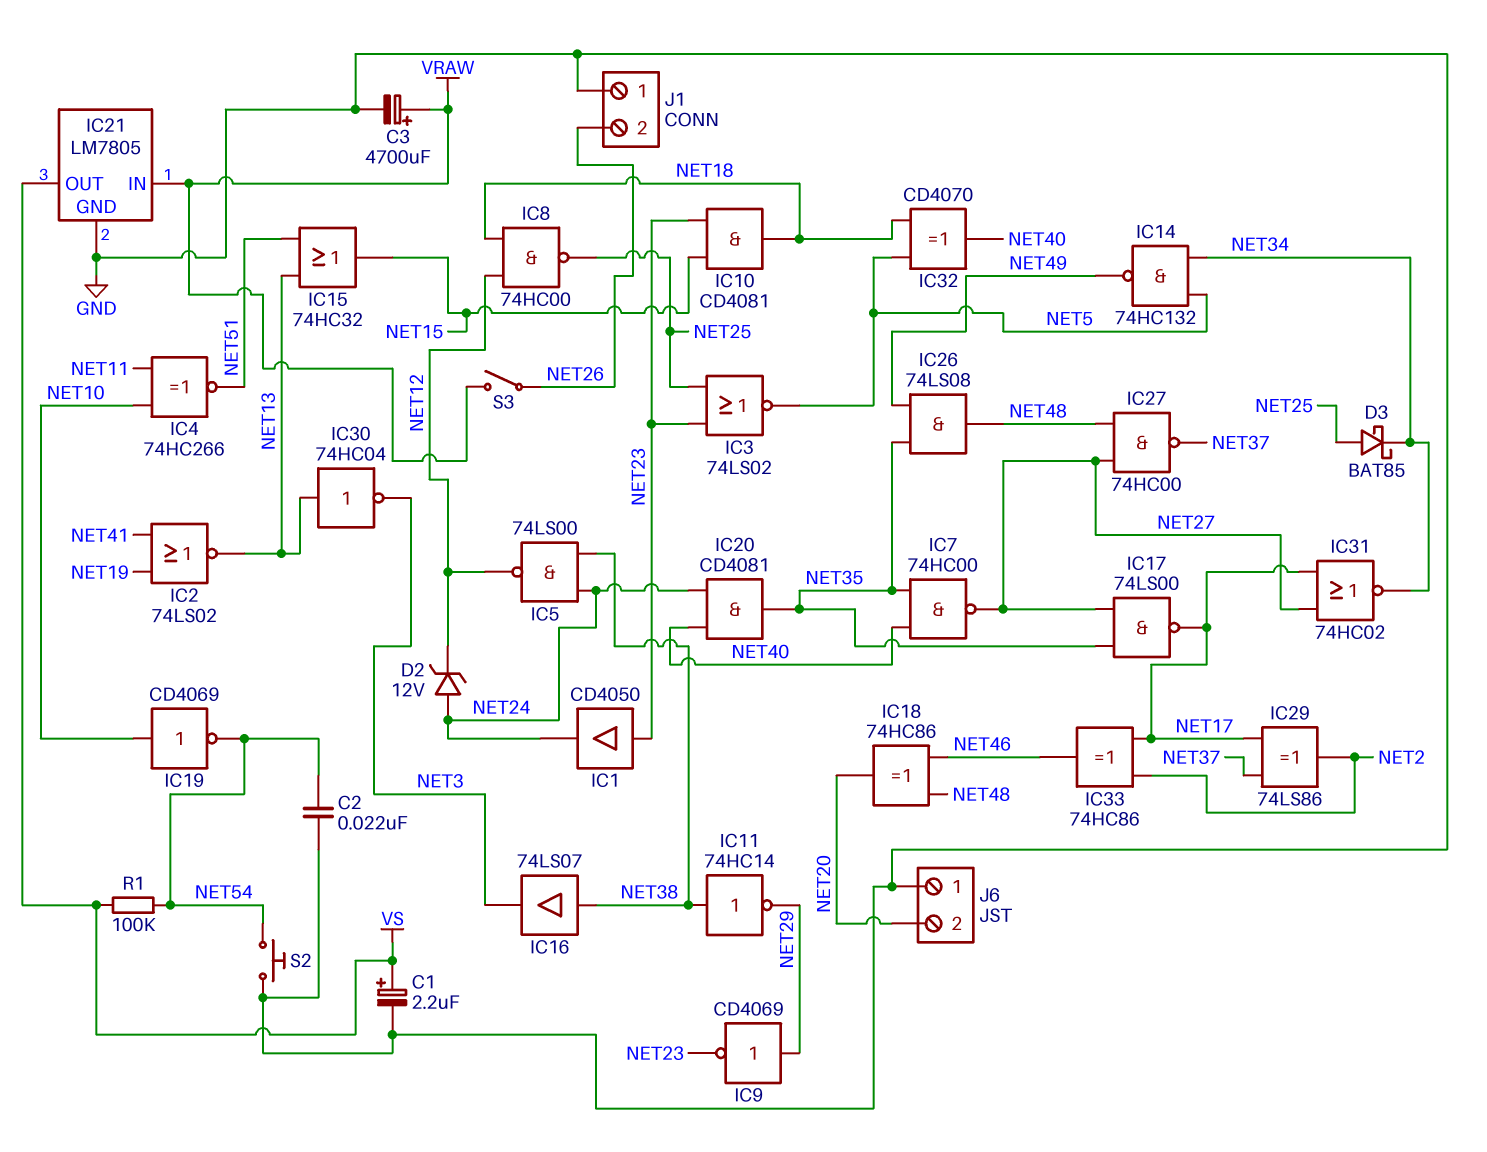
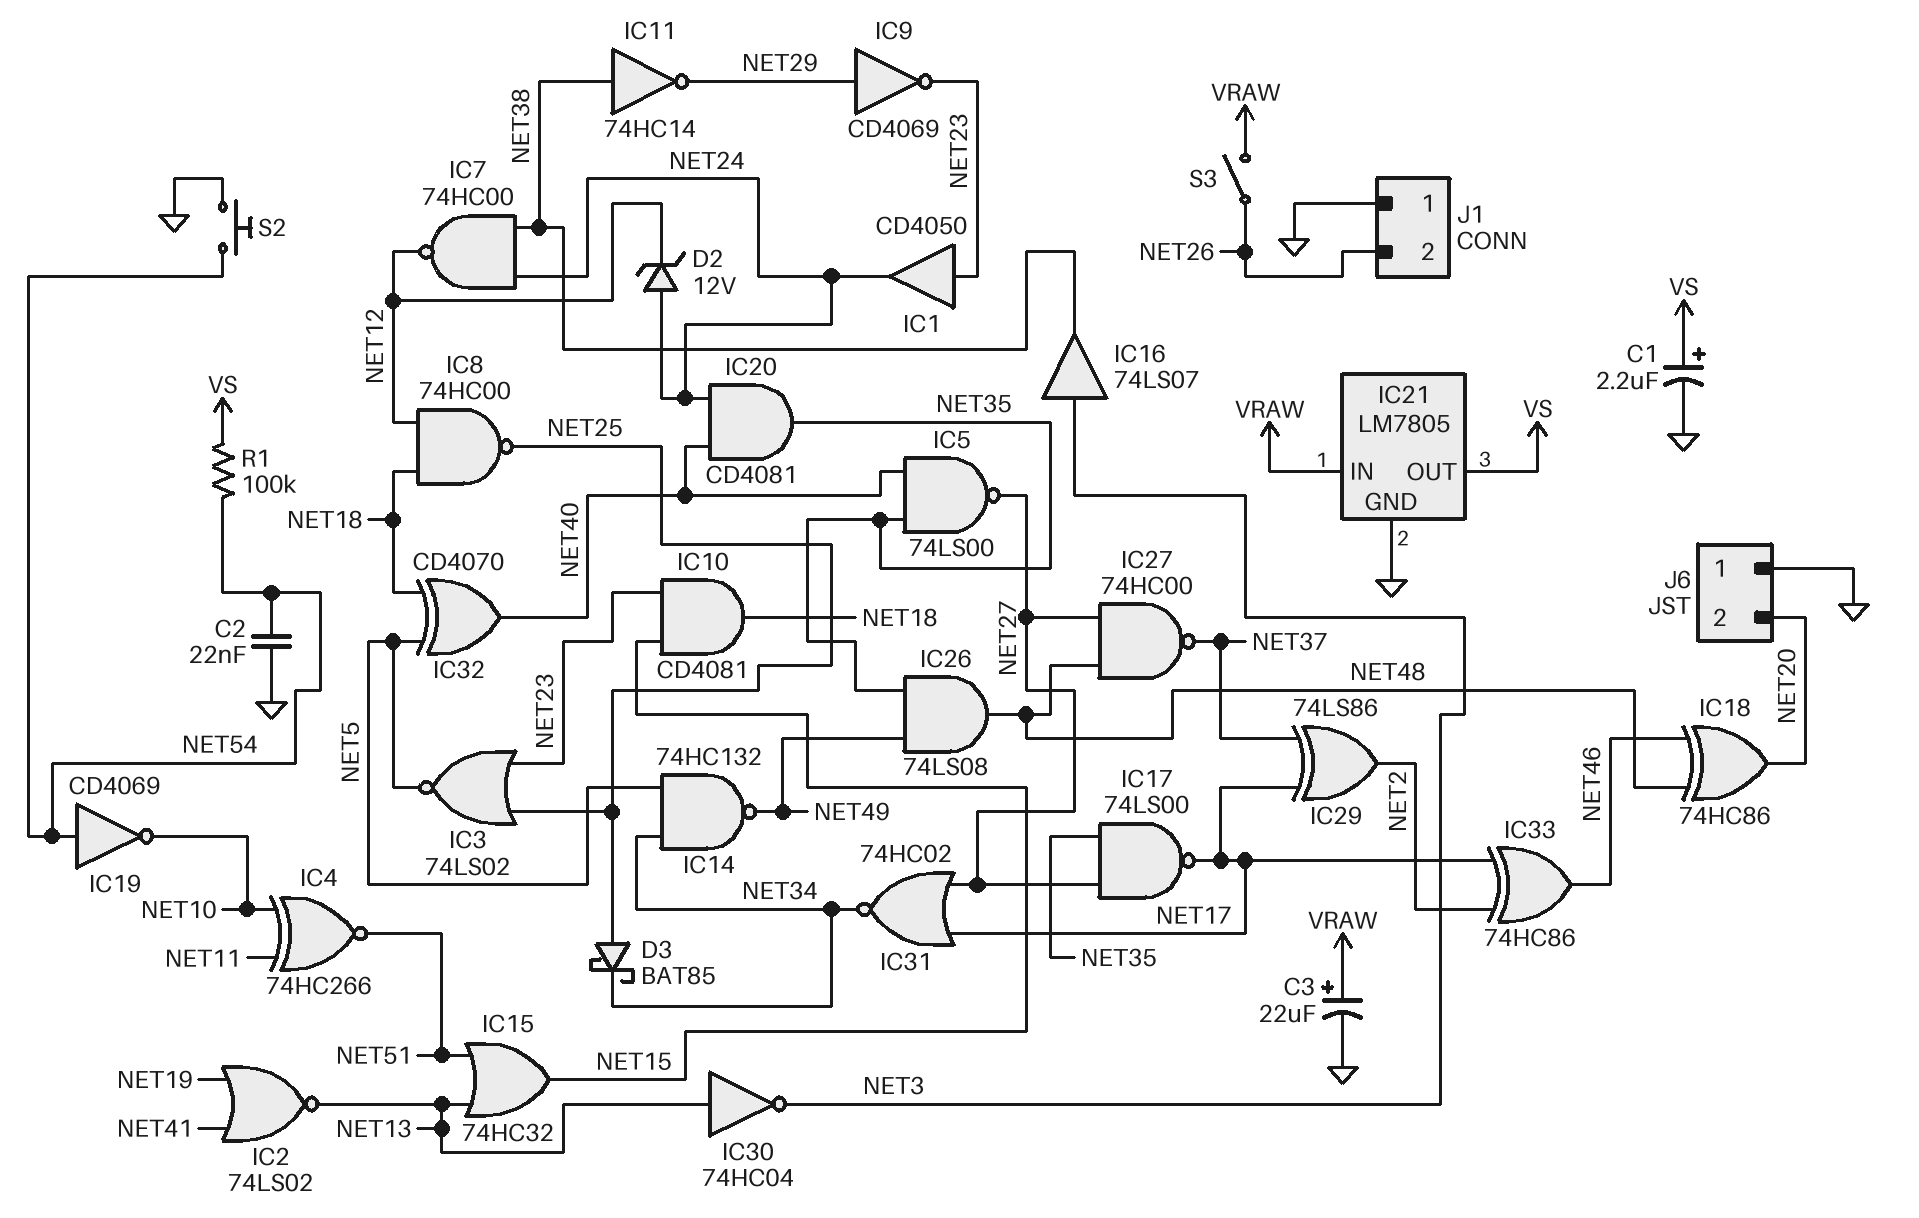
C3: 4700uF (plus VRAW, minus GND) -> 22uF (plus VRAW, minus GND)
IC5: NAND 74LS00 (in NET24, in NET38, out NET12) -> NAND 74LS00 (in NET35, in NET40, out NET27)
IC7: NAND 74HC00 (in NET35, in NET40, out NET27) -> NAND 74HC00 (in NET24, in NET38, out NET12)
IC16: buffer 74LS07 (in NET38, out NET3) -> buffer 74LS07 (in NET3, out NET38)
IC19: NOT CD4069 (in NET10, out NET54) -> NOT CD4069 (in NET54, out NET10)

